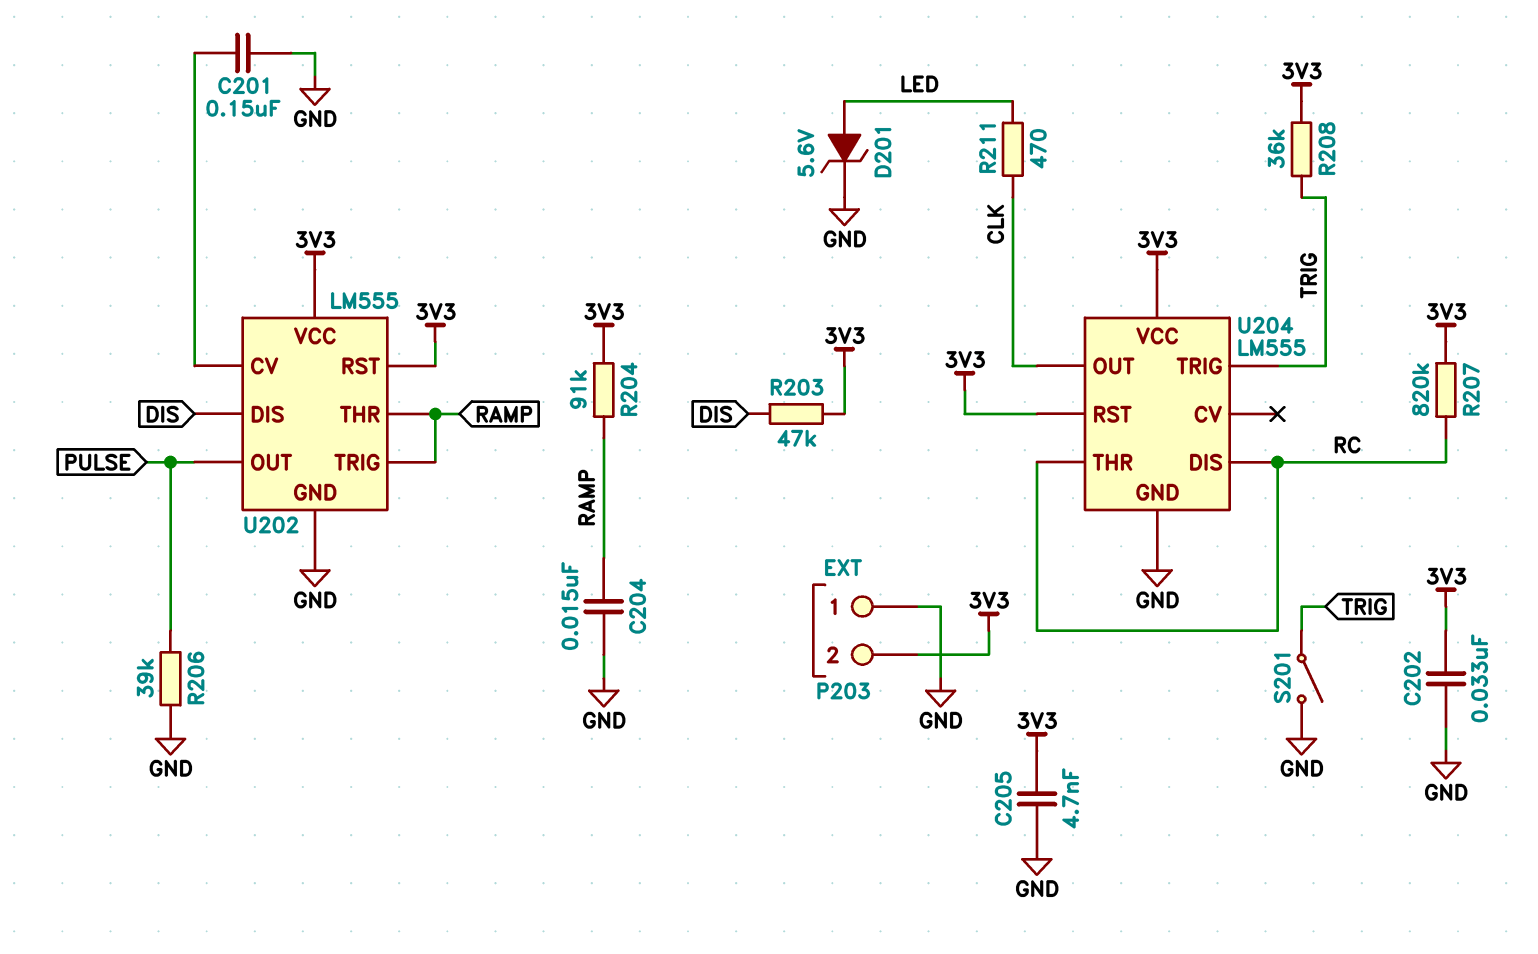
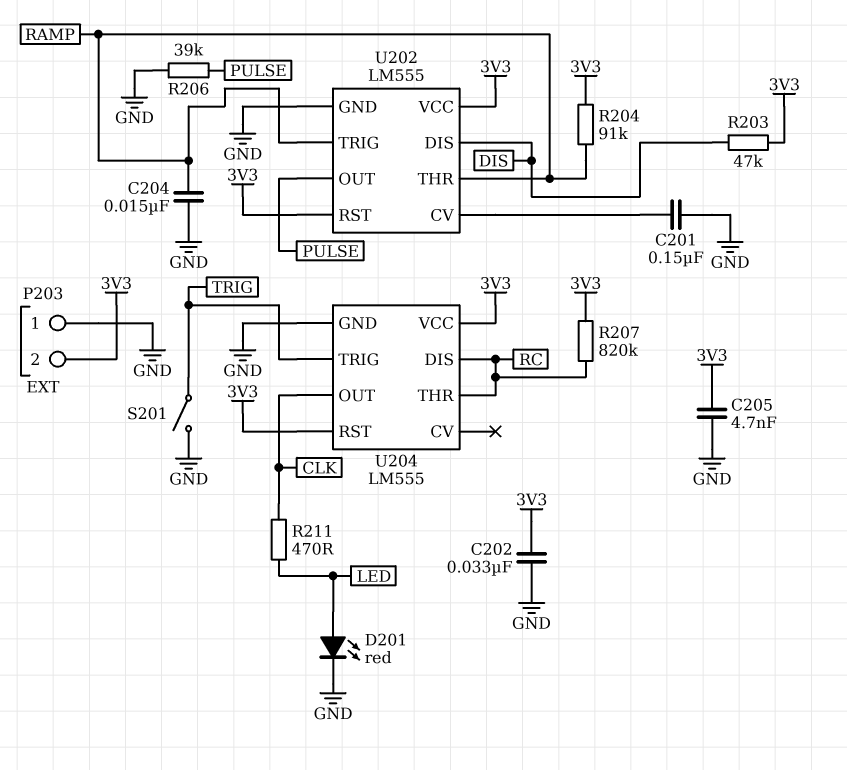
D201: zener 5.6V (A LED, K GND) -> LED red (A LED, K GND)
R208: 36k (3V3, TRIG) -> none

